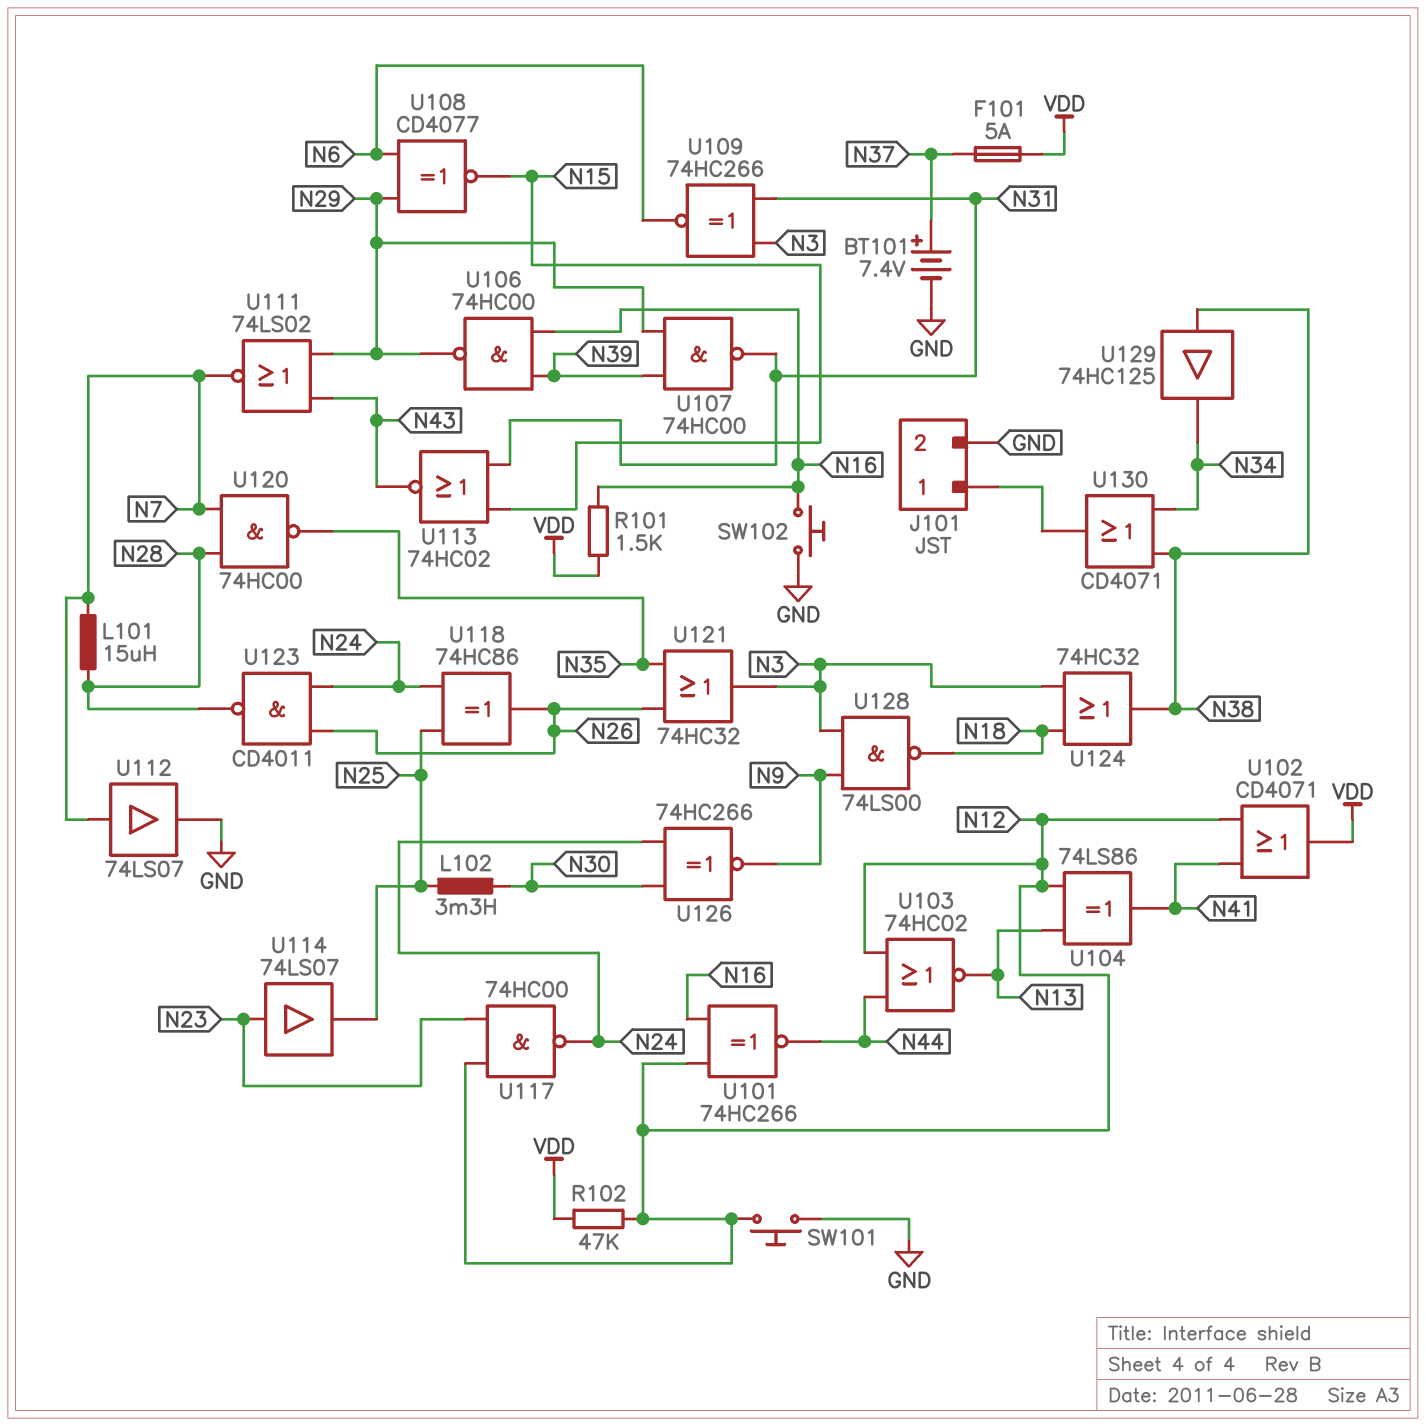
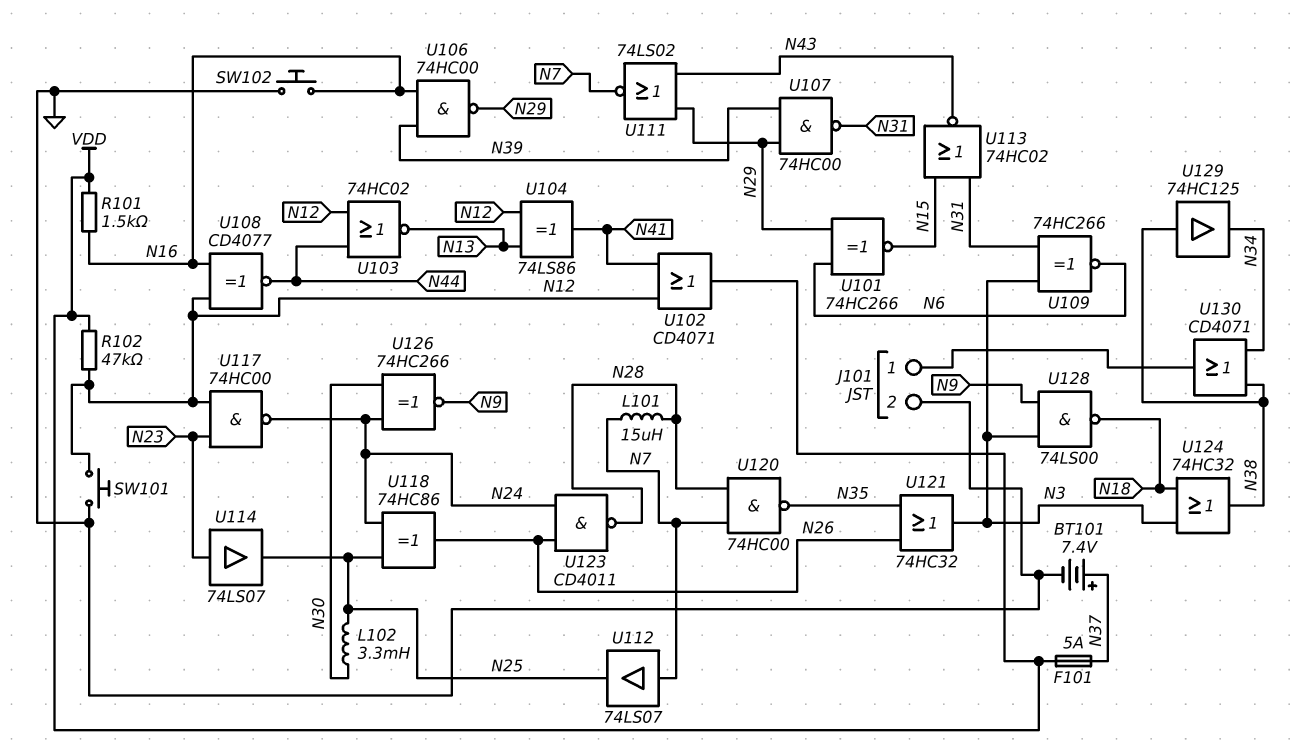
U101: XNOR 74HC266 (in N12, in N16, out N44) -> XNOR 74HC266 (in N6, in N29, out N15)
U108: XNOR CD4077 (in N6, in N29, out N15) -> XNOR CD4077 (in N12, in N16, out N44)
U112: buffer 74LS07 (in N7, out GND) -> buffer 74LS07 (in N7, out N25)

